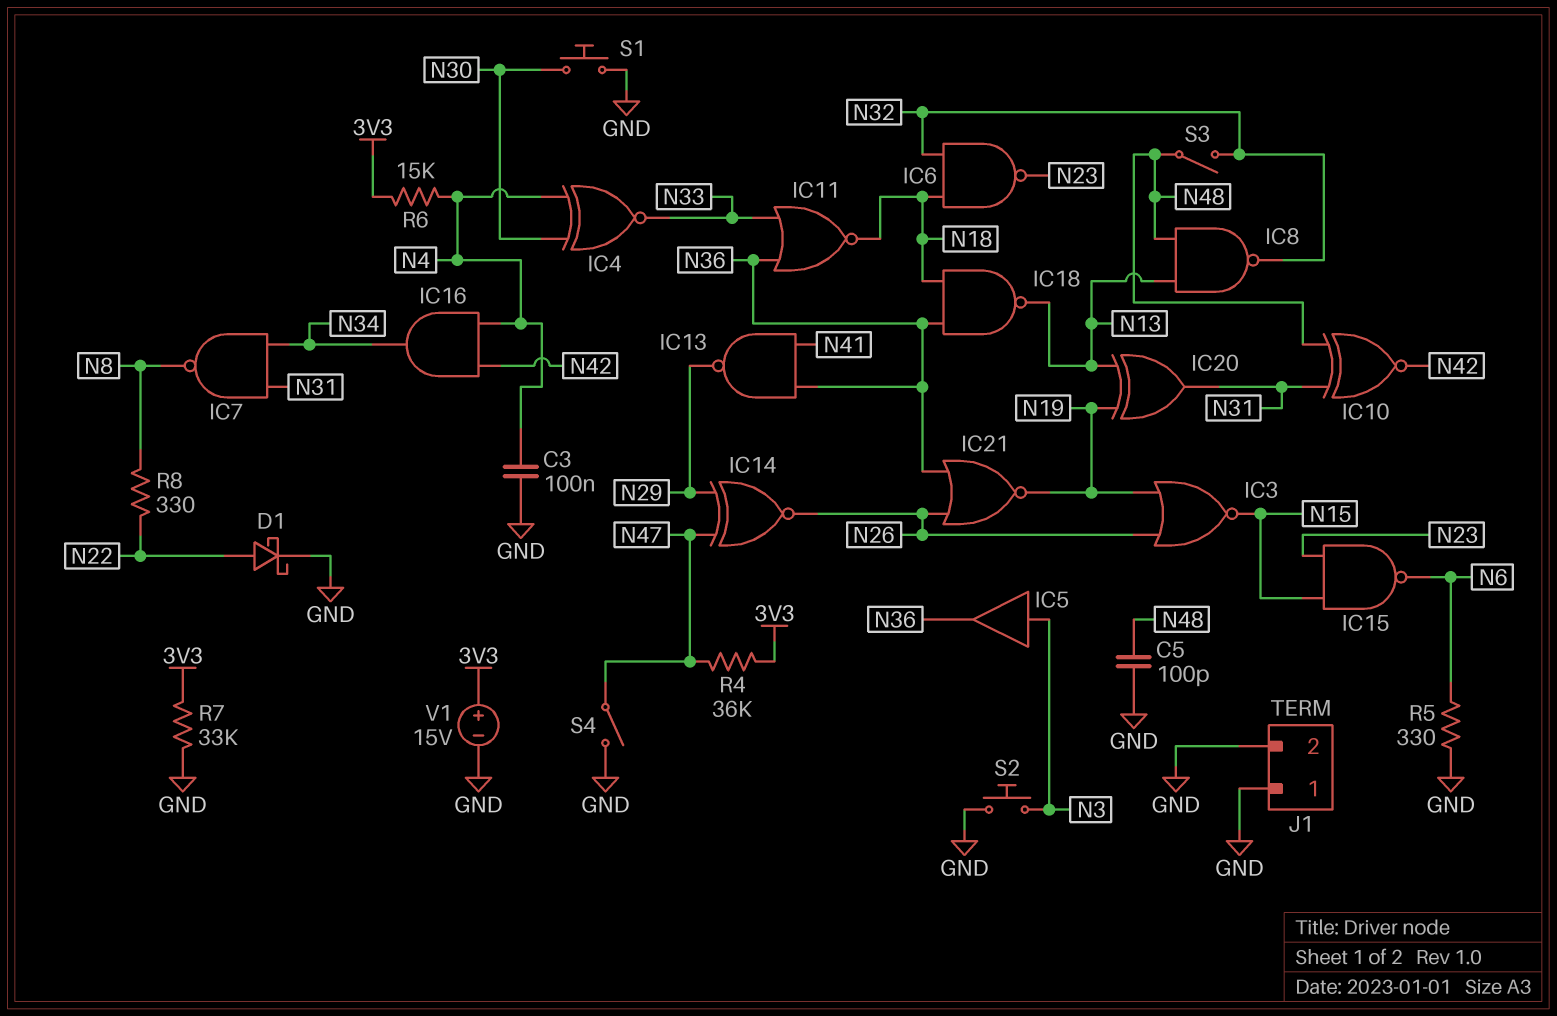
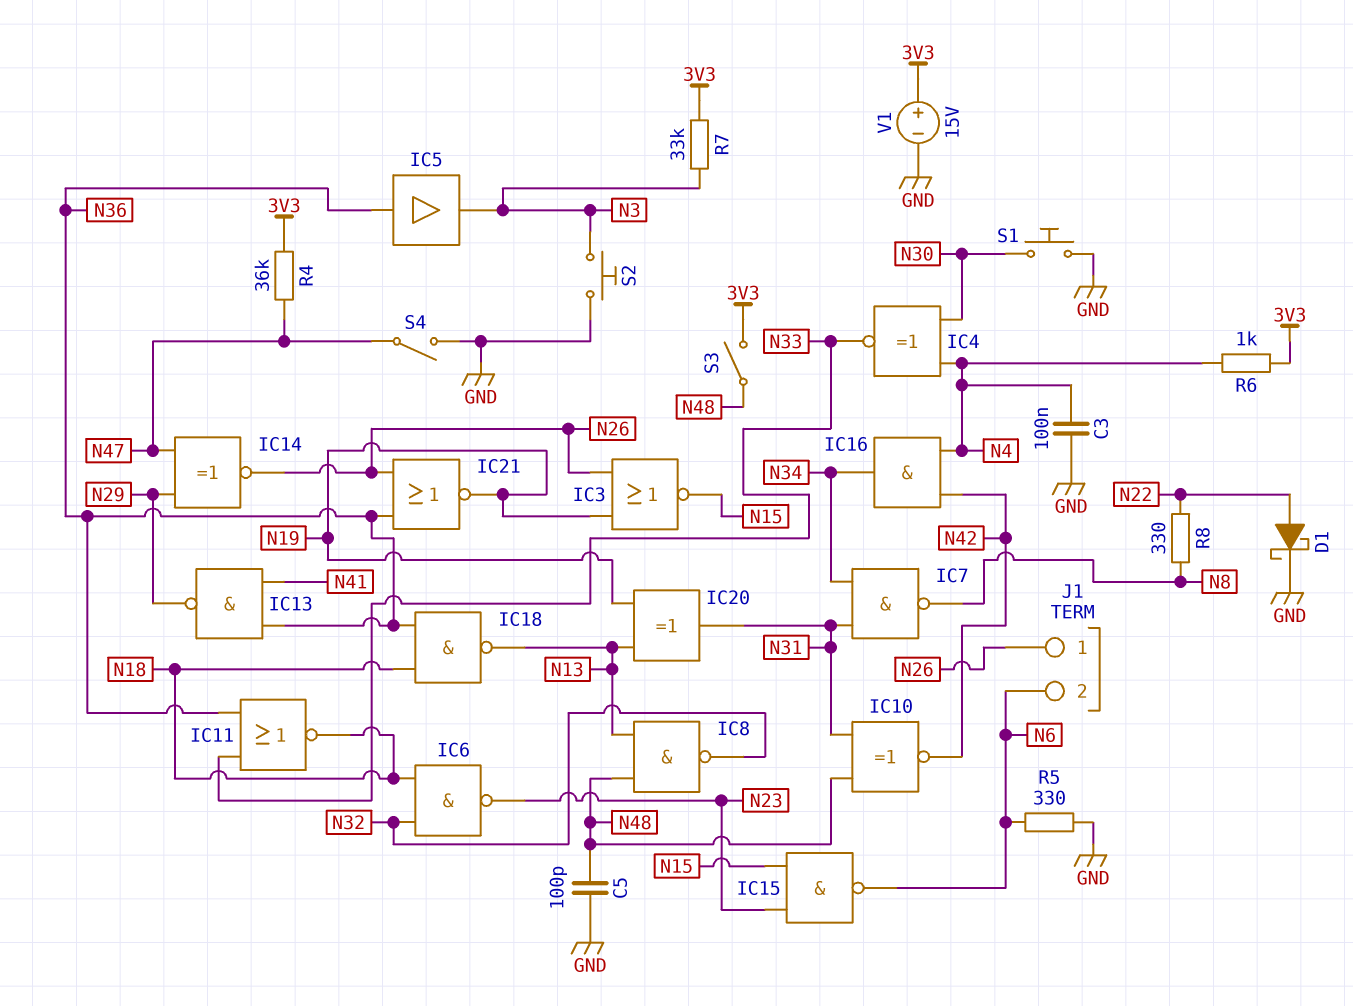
IC5: buffer (in N3, out N36) -> buffer (in N36, out N3)
J1 pin 1: GND -> N26
J1 pin 2: GND -> N6
R6: 15k (3V3, N4) -> 1k (3V3, N4)
R7: 33k (3V3, GND) -> 33k (3V3, N3)
S3: switch (N32, N48) -> switch (3V3, N48)

